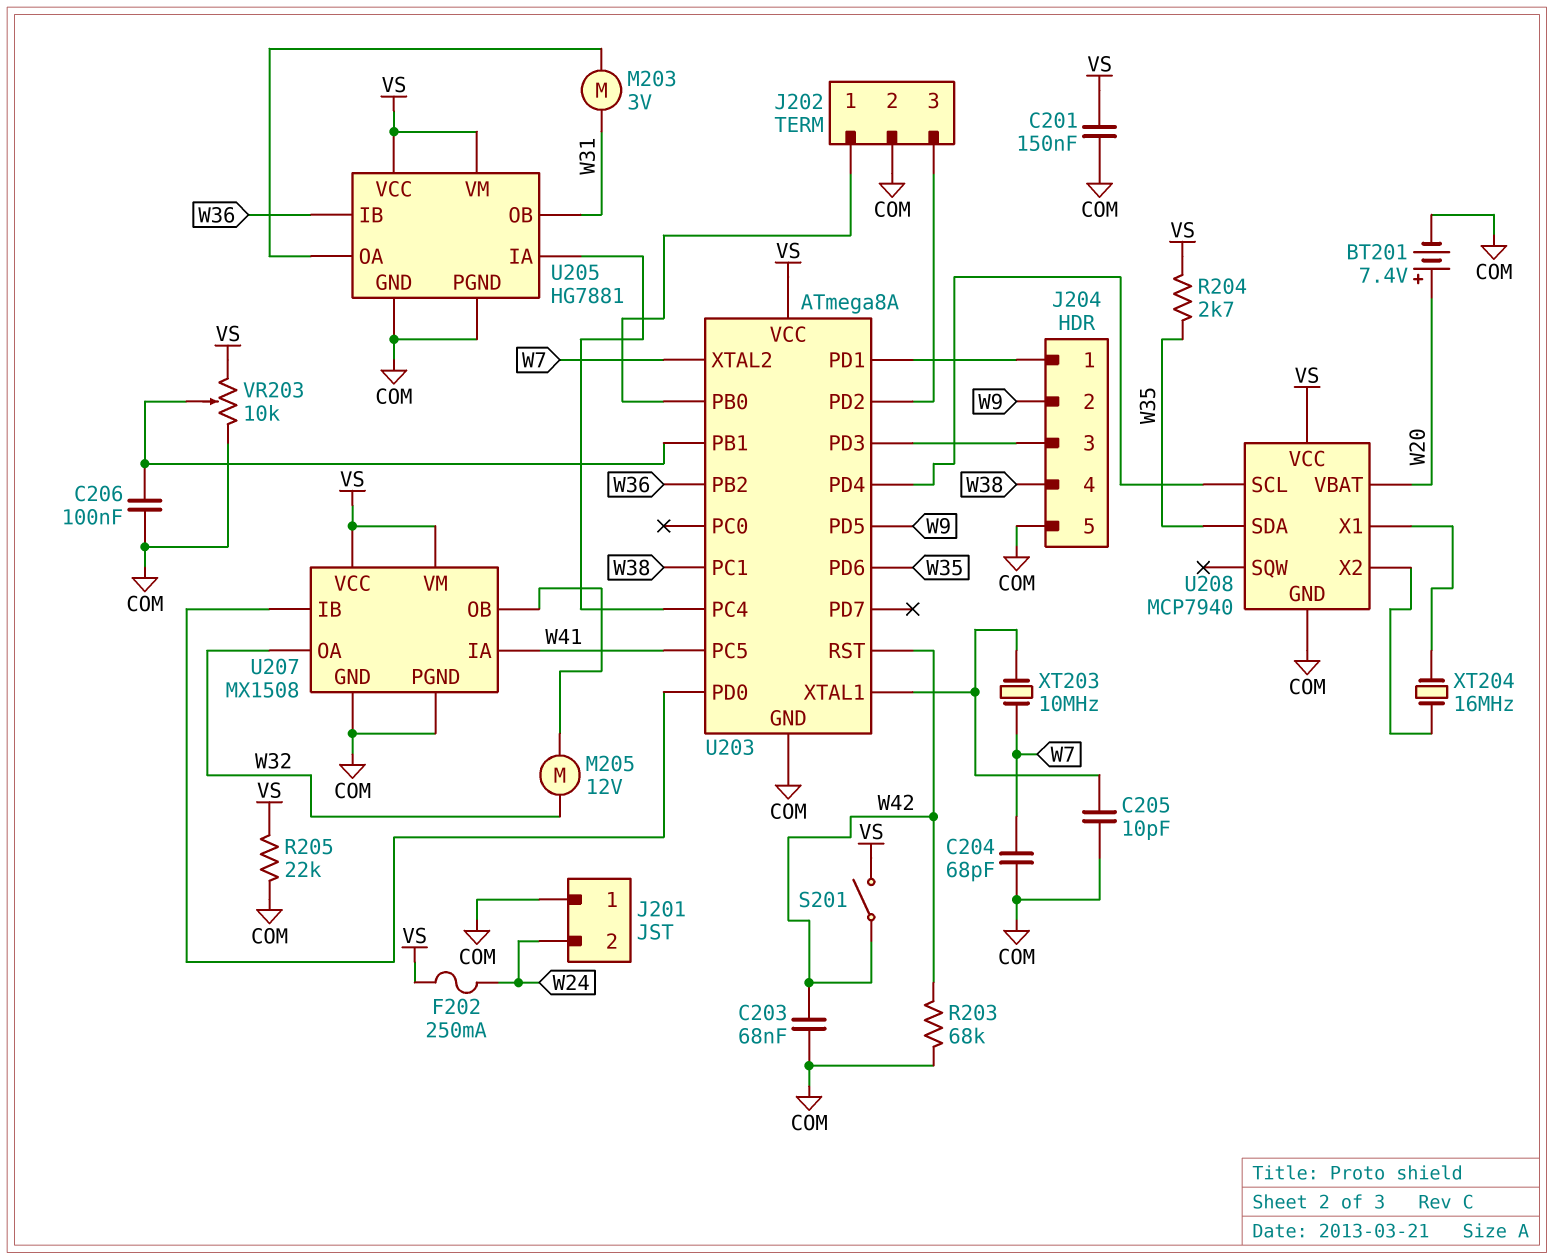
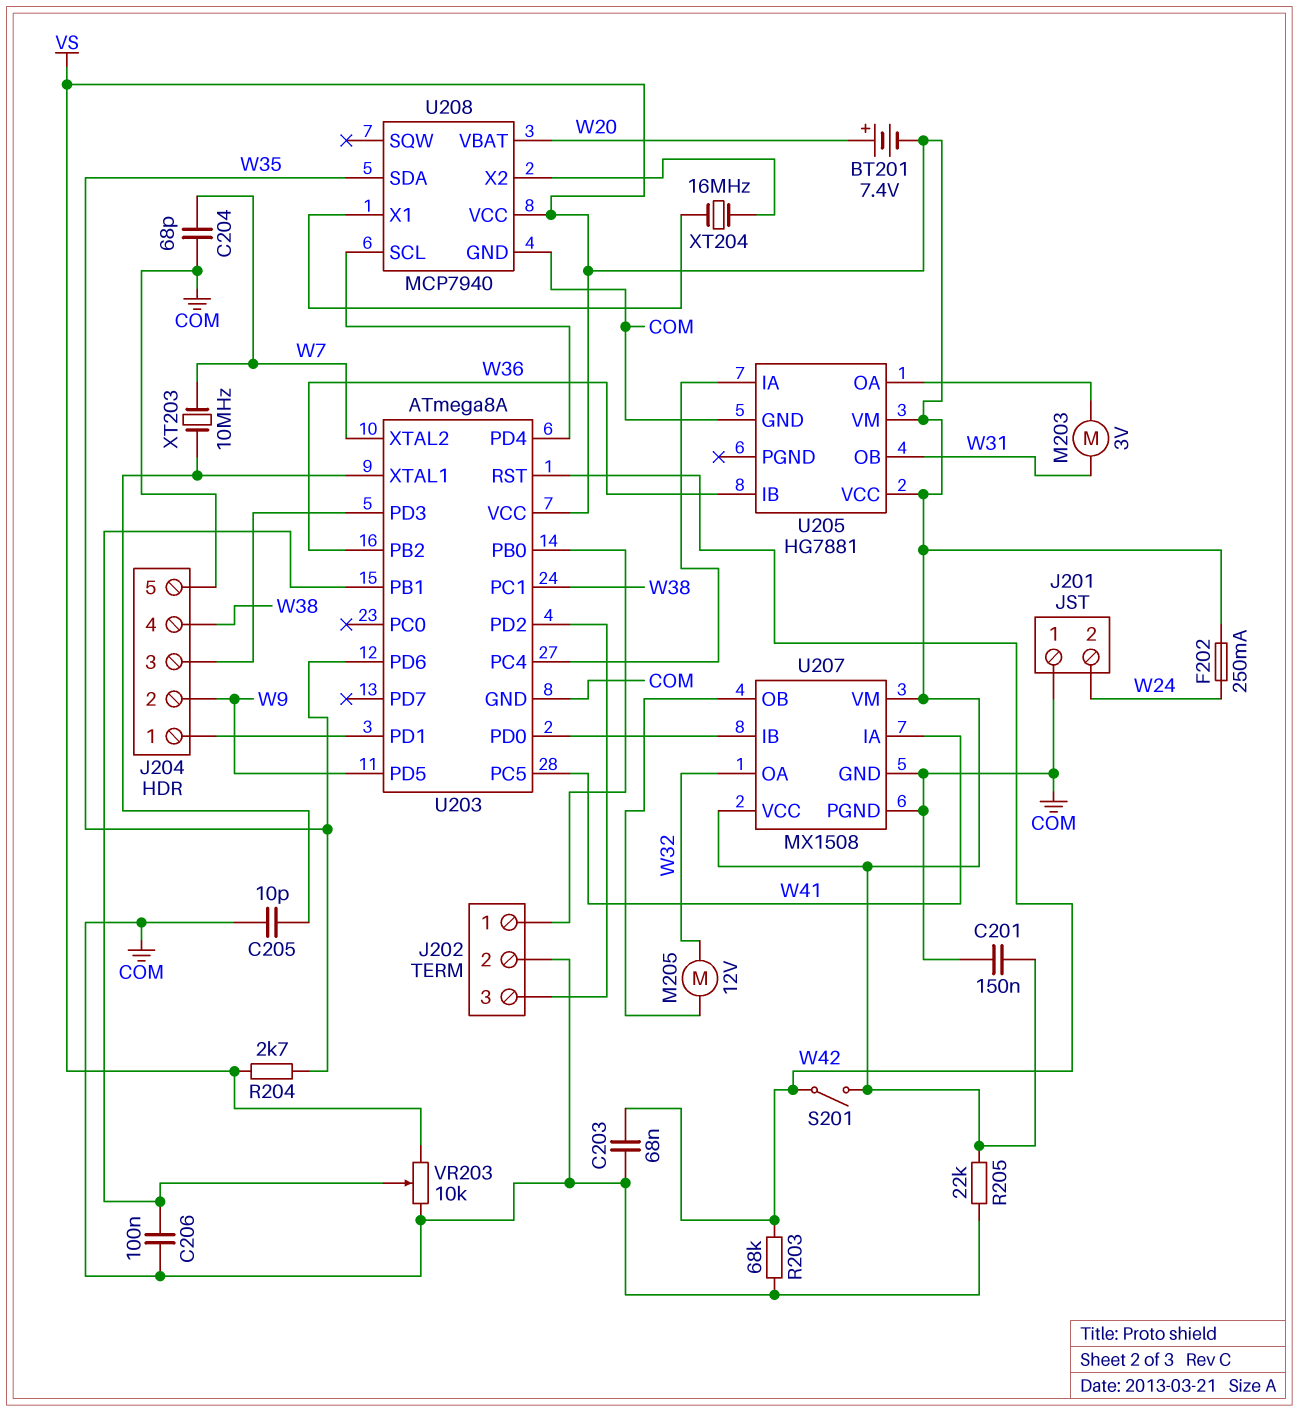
BT201: 7.4V (plus W20, minus COM) -> 7.4V (plus W20, minus VS)
U205 pin PGND: COM -> none

